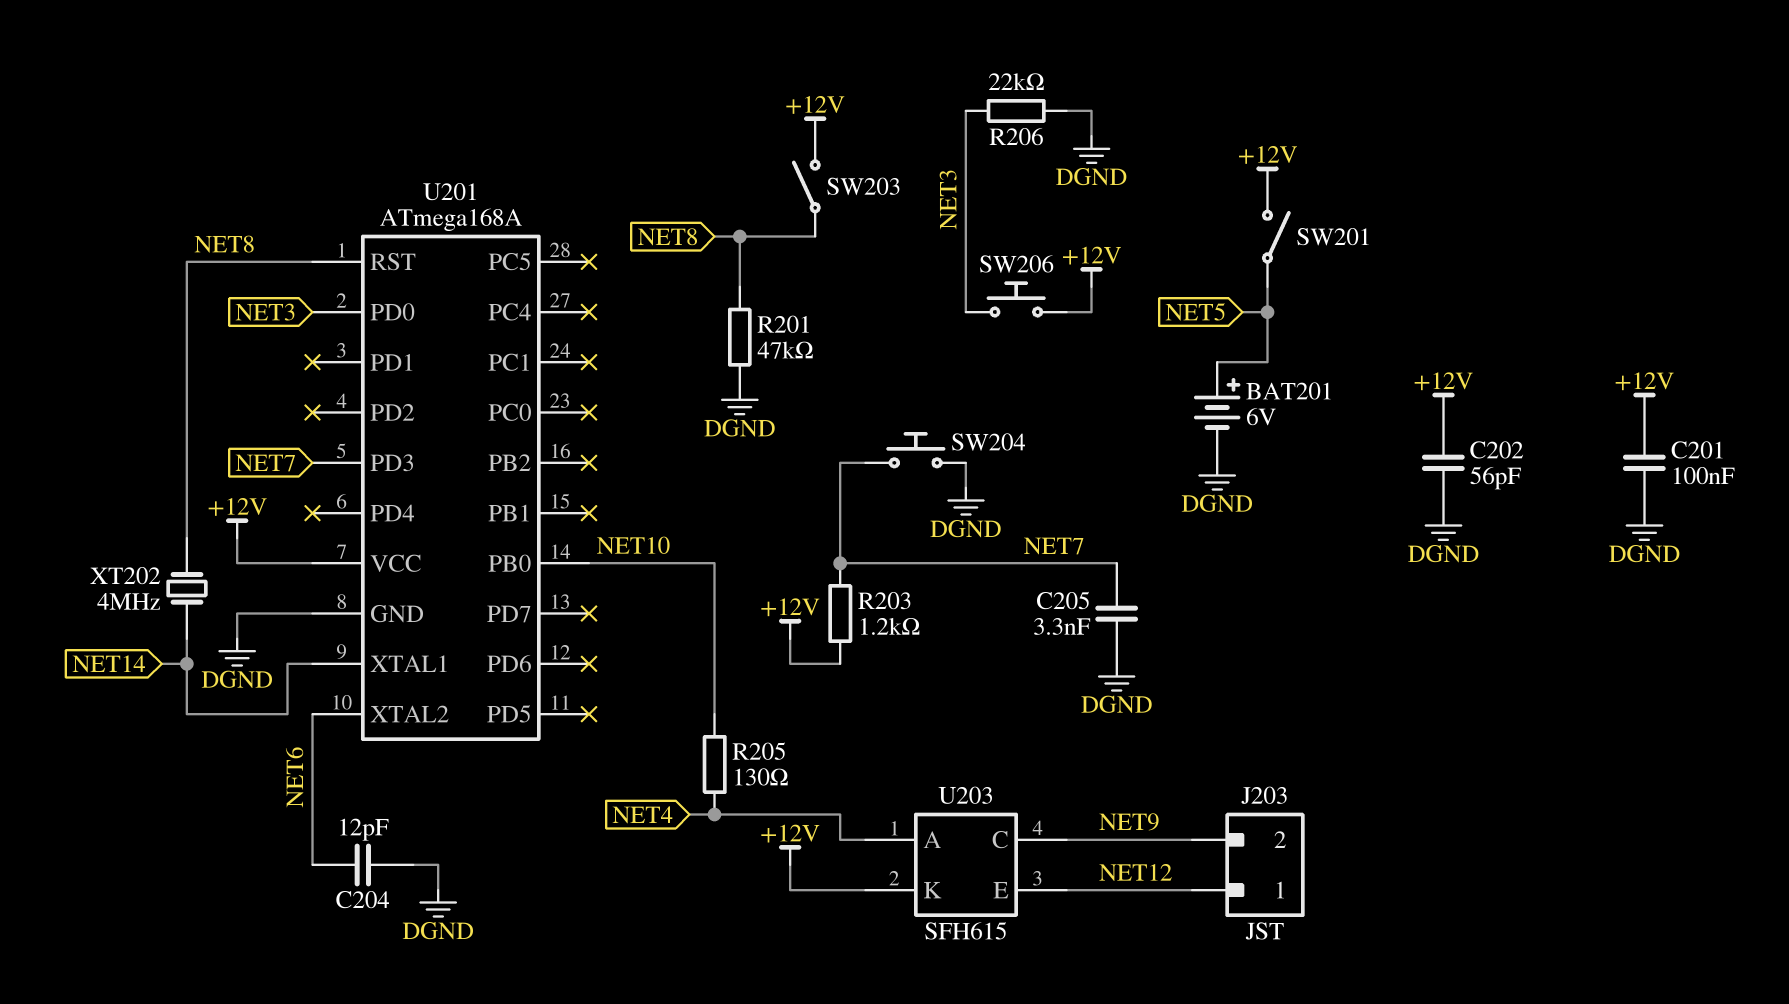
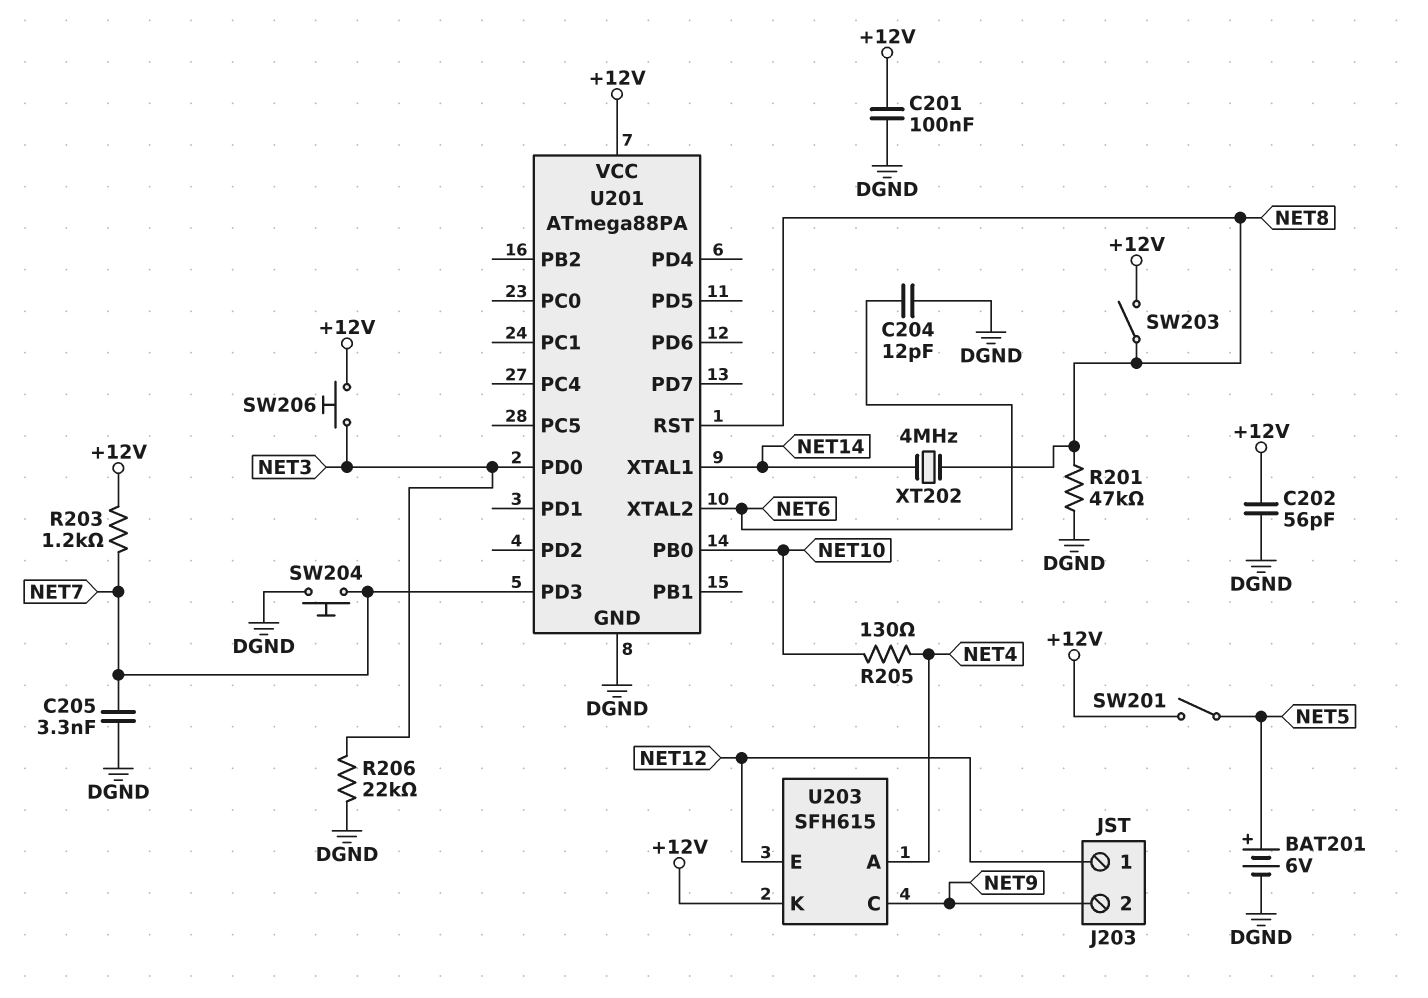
U201: ATmega168A -> ATmega88PA

